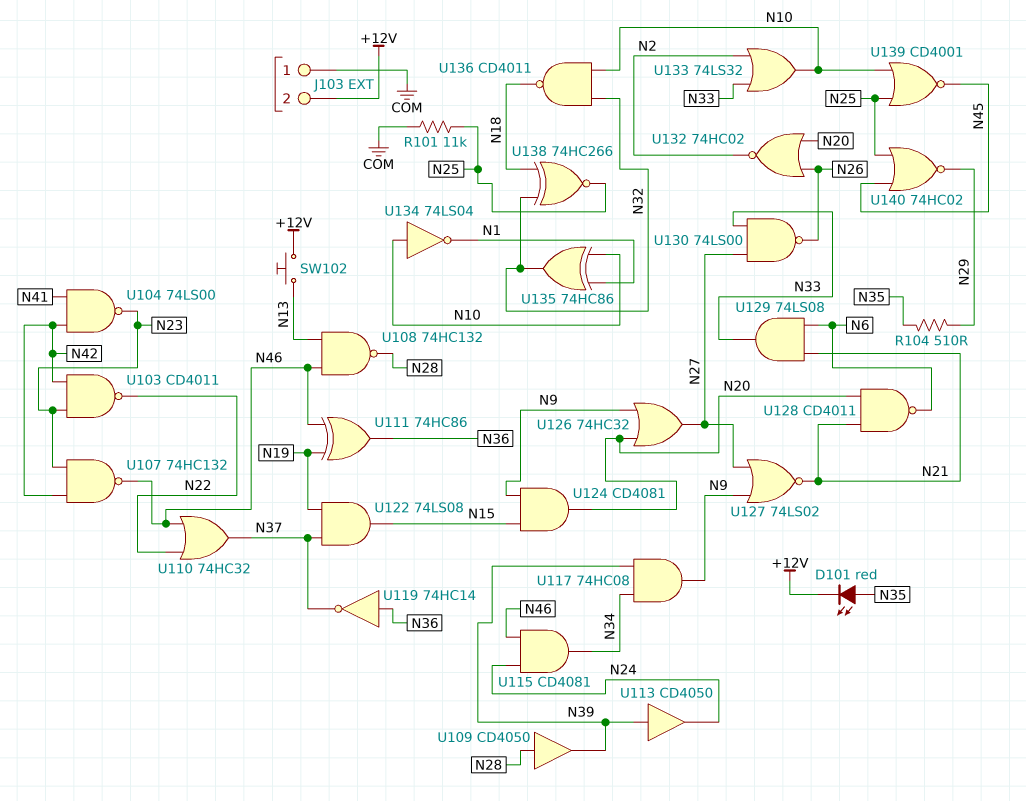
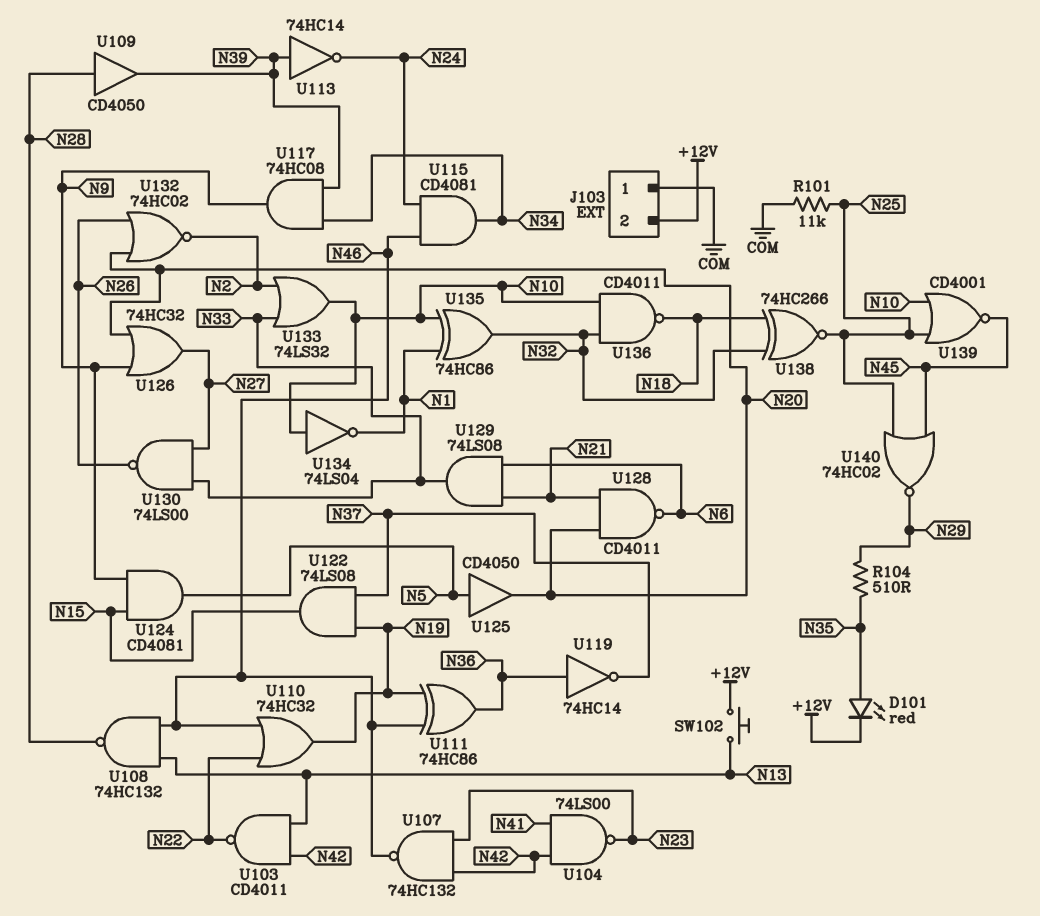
U103: NAND CD4011 (in N23, in N42, out N22) -> NAND CD4011 (in N13, in N42, out N22)
U110: OR 74HC32 (in N22, in N46, out N37) -> OR 74HC32 (in N22, in N46, out N19)
U113: buffer CD4050 (in N39, out N24) -> NOT 74HC14 (in N39, out N24)
U124: AND CD4081 (in N9, in N15, out N20) -> AND CD4081 (in N9, in N15, out N5)
U125: none -> buffer CD4050 (in N5, out N20)
U127: NOR 74LS02 (in N9, in N27, out N21) -> none

